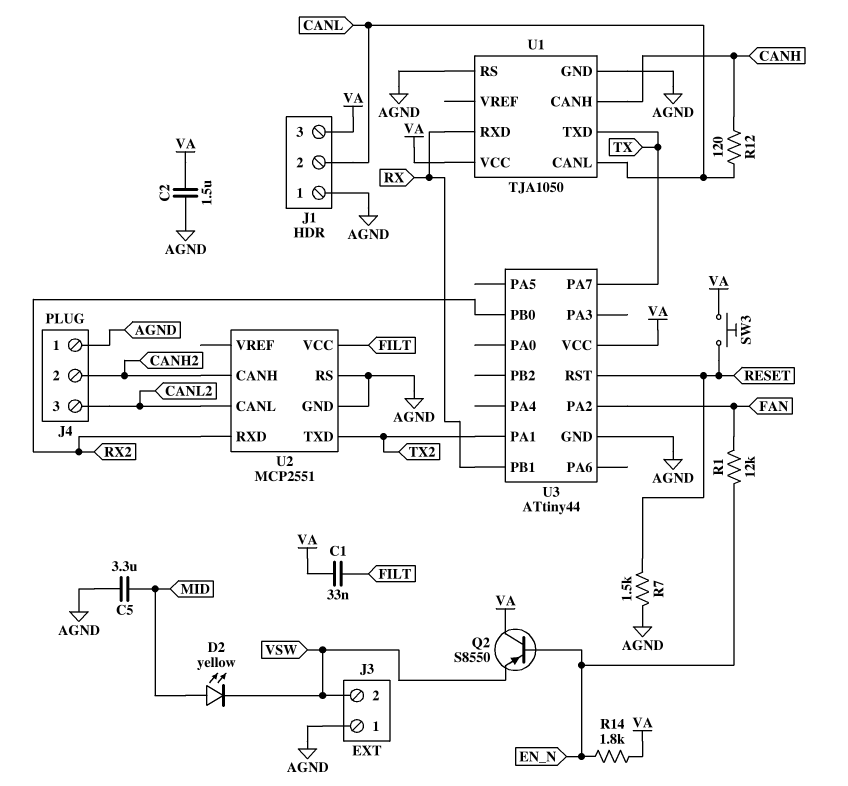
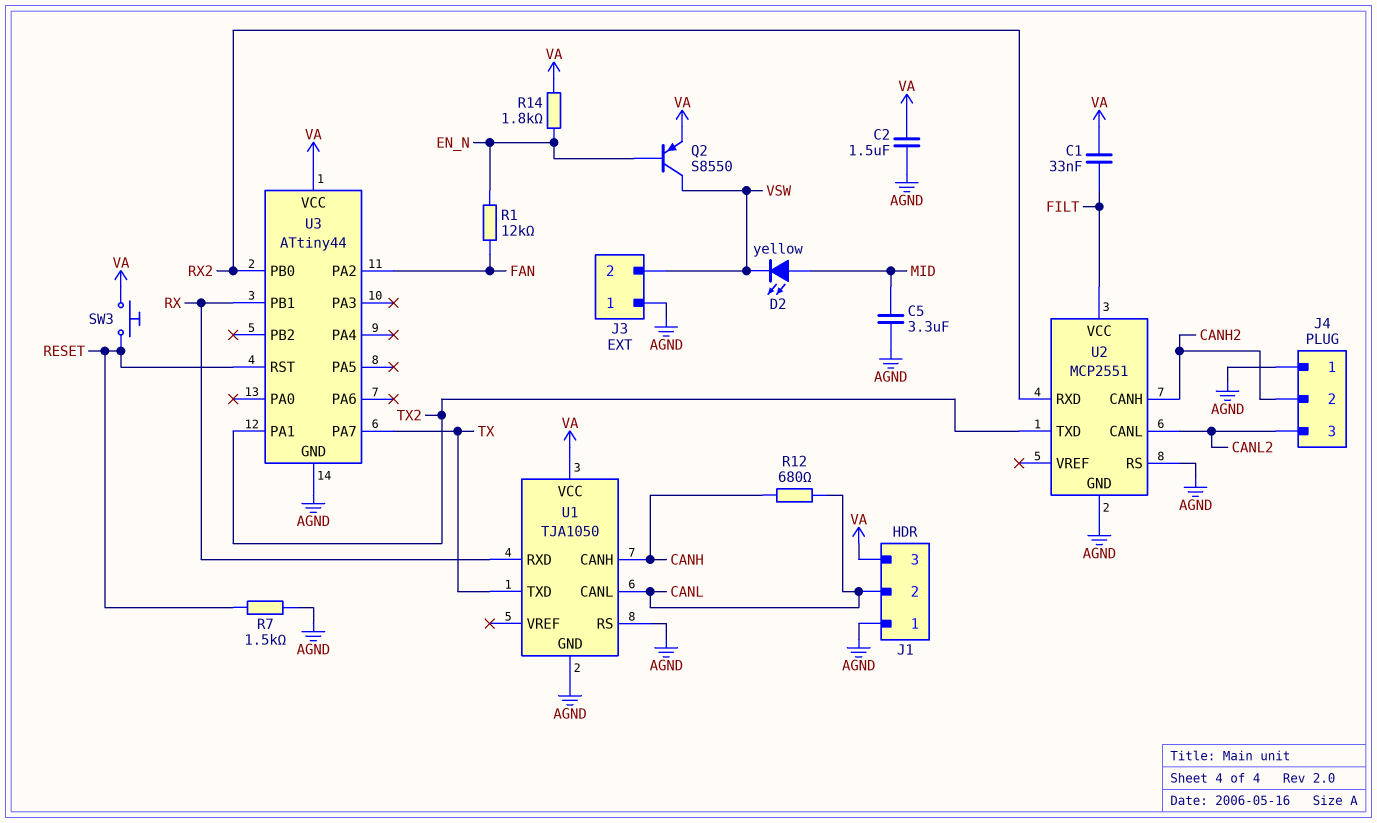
Q2: PNP S8550 (B EN_N, C VA, E VSW) -> PNP S8550 (B EN_N, C VSW, E VA)
R12: 120 (CANH, CANL) -> 680 (CANH, CANL)

